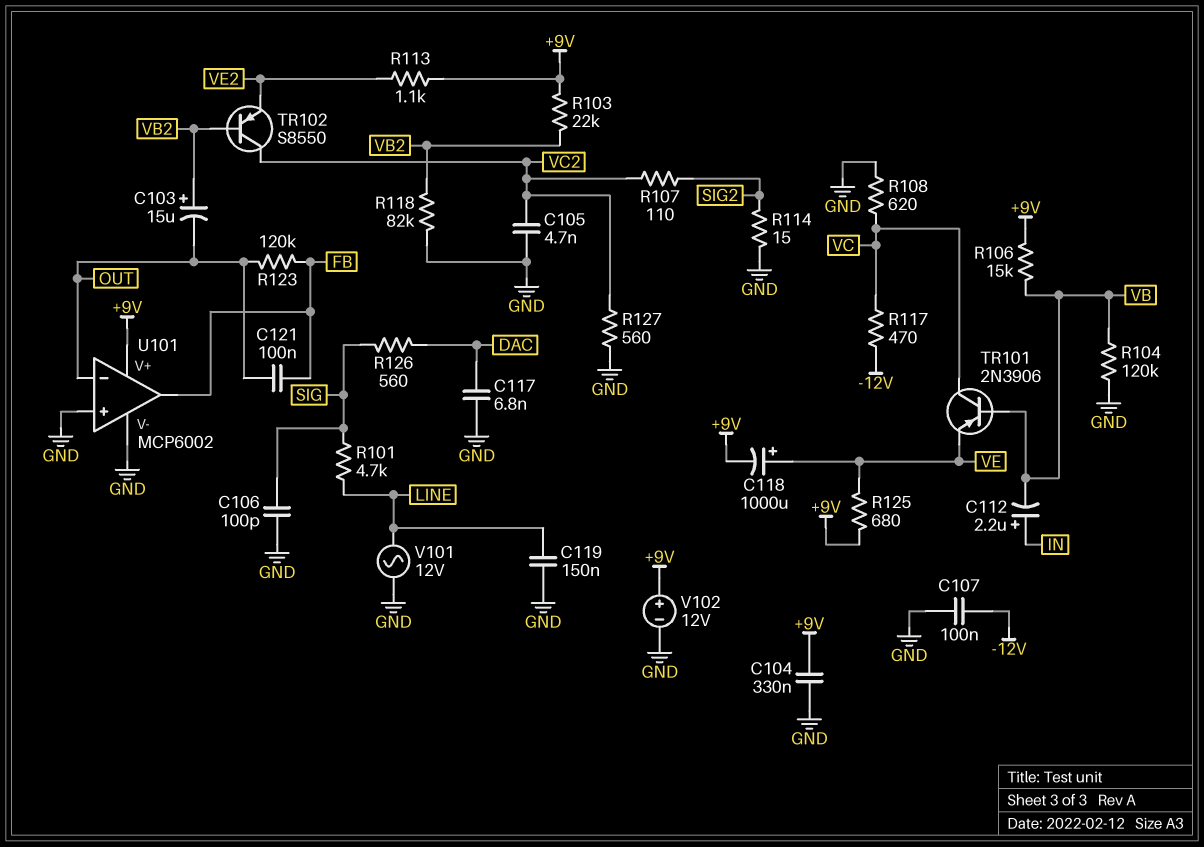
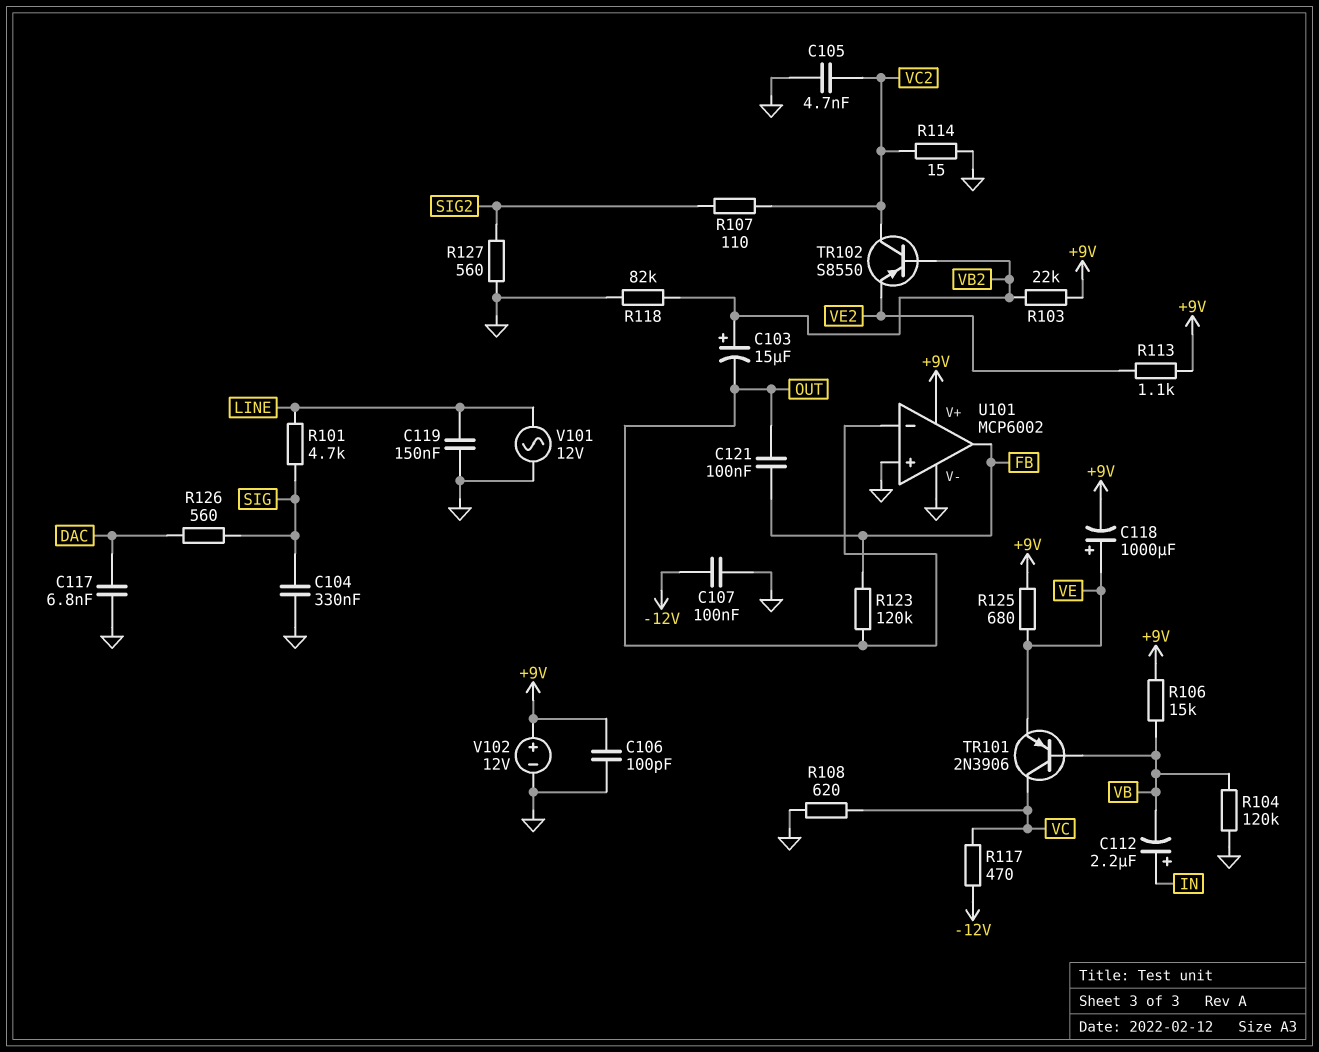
C104: 330nF (+9V, GND) -> 330nF (GND, SIG)
C106: 100pF (GND, SIG) -> 100pF (+9V, GND)
R114: 15 (GND, SIG2) -> 15 (GND, VC2)
R127: 560 (GND, VC2) -> 560 (GND, SIG2)

